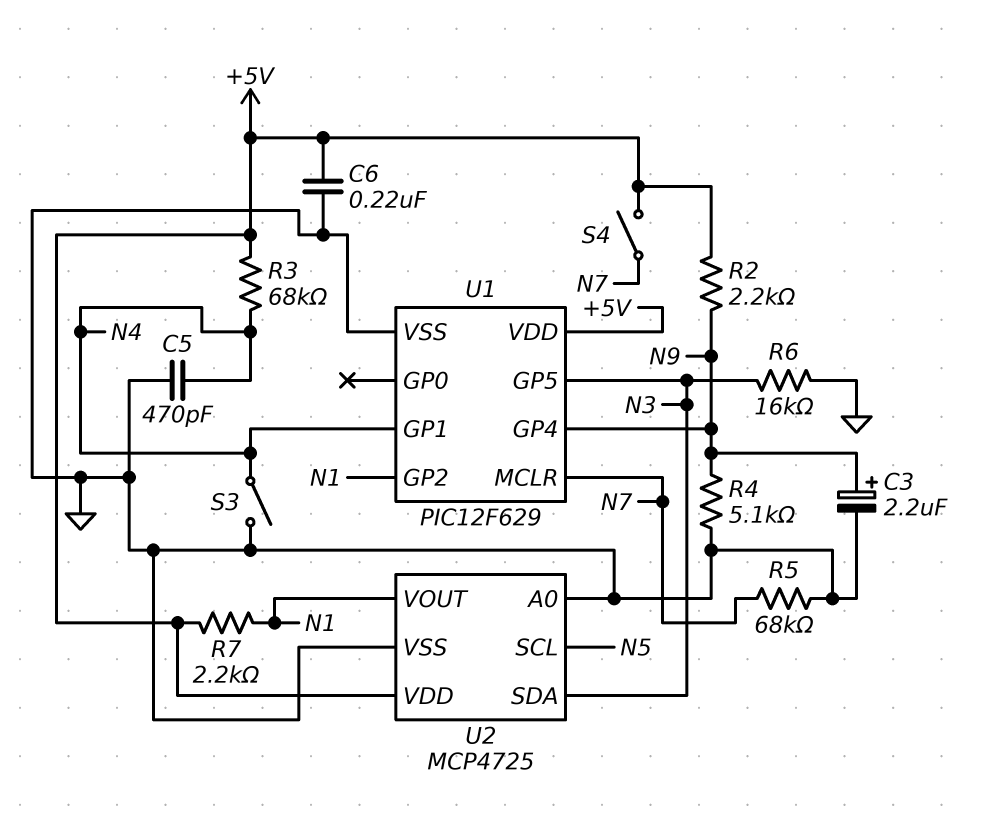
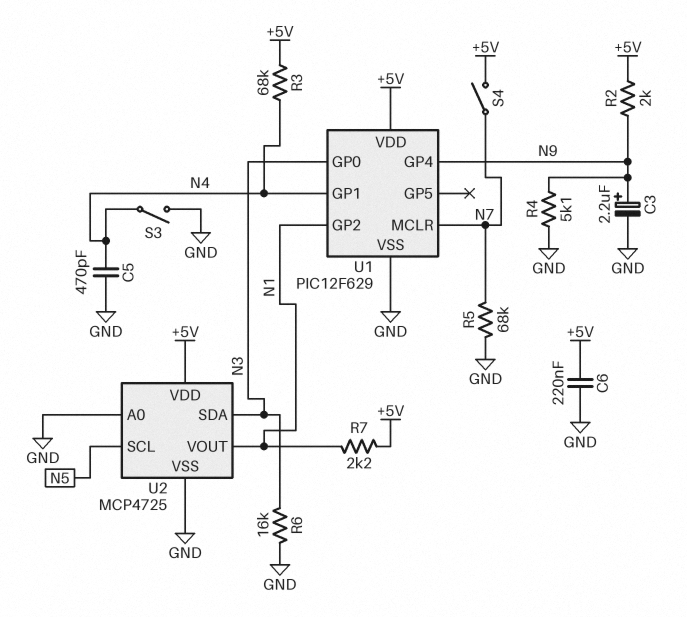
R2: 2.2k (+5V, N9) -> 2k (+5V, N9)
U1 pin GP0: none -> N3
U1 pin GP5: N3 -> none

